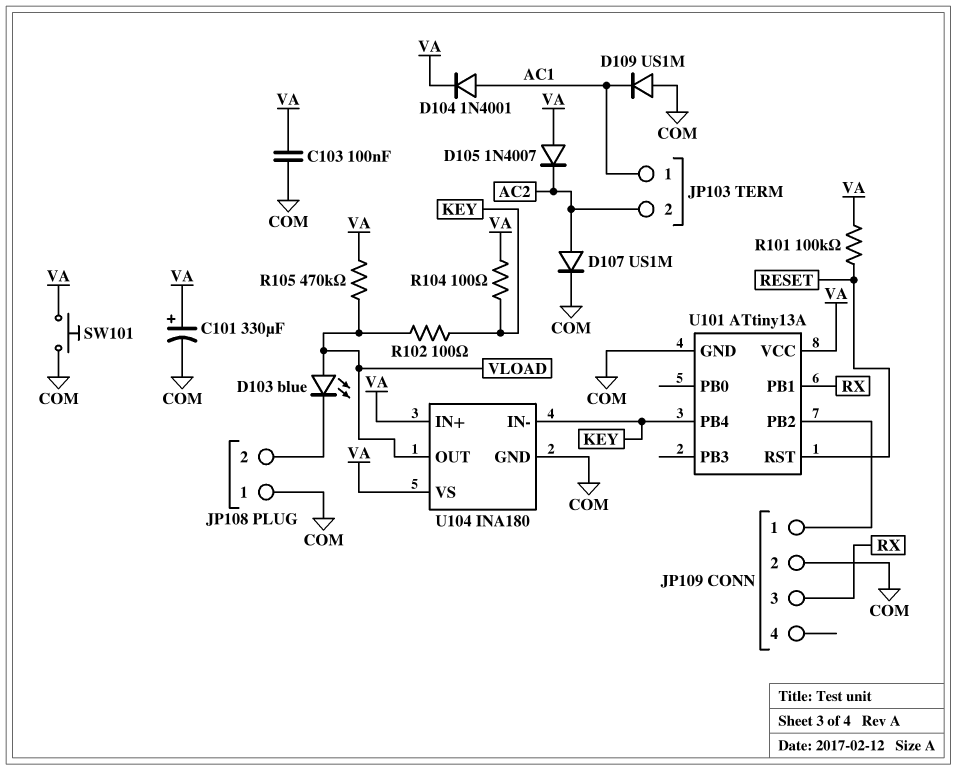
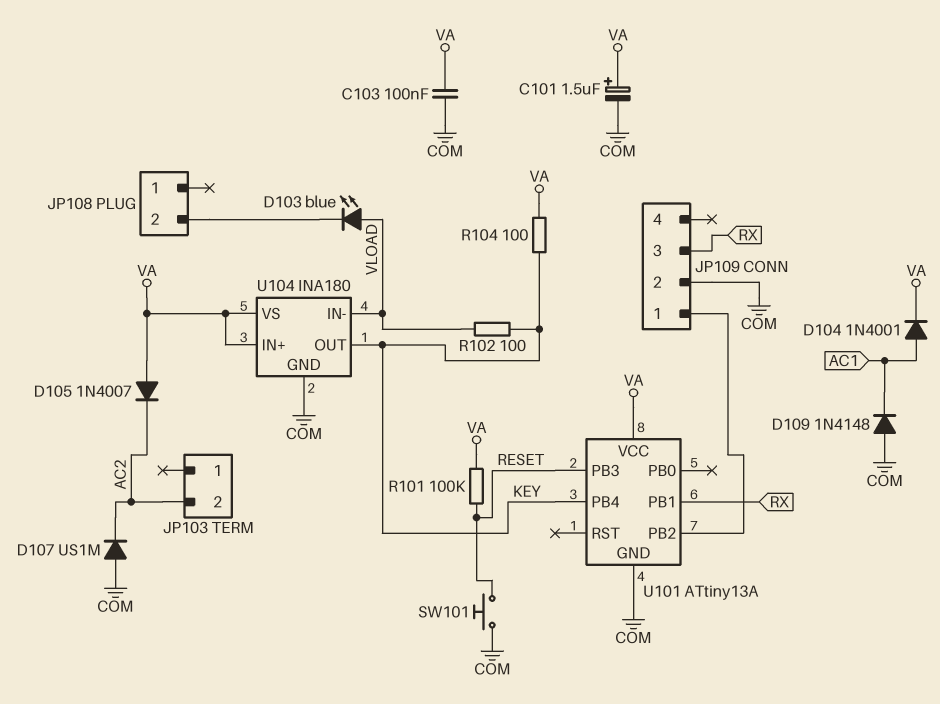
C101: 330uF (plus VA, minus COM) -> 1.5uF (plus VA, minus COM)
D107: diode US1M (A AC2, K COM) -> diode US1M (A COM, K AC2)
D109: diode US1M (A COM, K AC1) -> diode 1N4148 (A COM, K AC1)
JP103 pin 1: AC1 -> none
JP108 pin 1: COM -> none
R105: 470k (VA, VLOAD) -> none
SW101: button (COM, VA) -> button (COM, RESET)
U101 pin PB3: none -> RESET
U101 pin RST: RESET -> none
U104 pin IN-: KEY -> VLOAD
U104 pin OUT: VLOAD -> KEY

